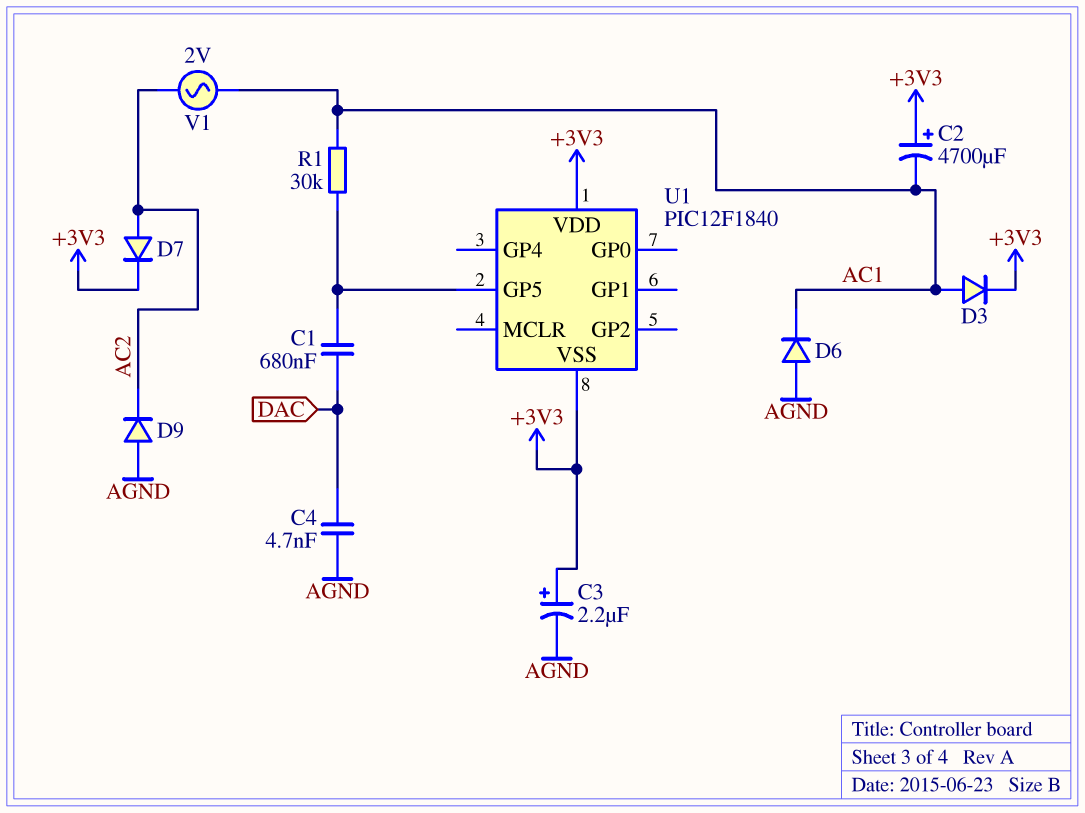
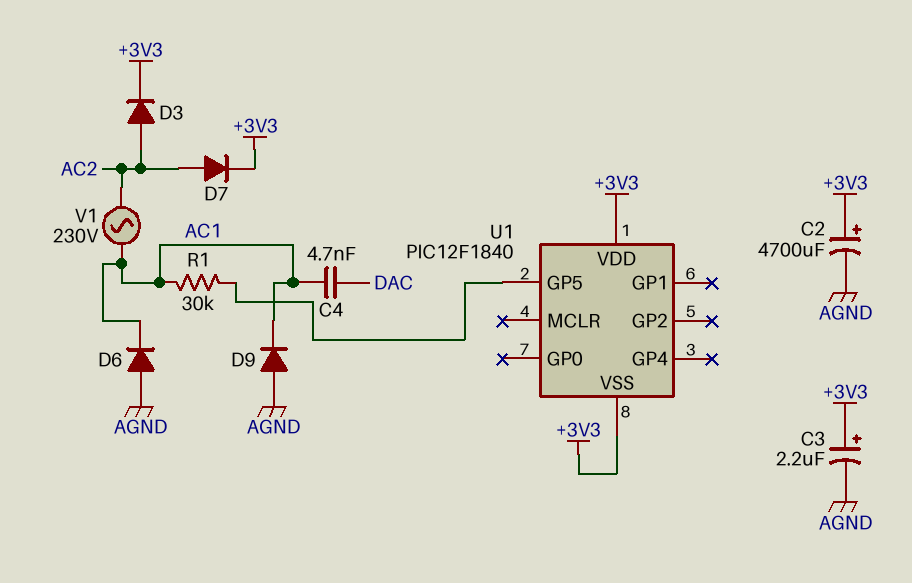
C1: 680nF (DAC, U1/GP5) -> none
C2: 4700uF (plus +3V3, minus AC1) -> 4700uF (plus +3V3, minus AGND)
C4: 4.7nF (AGND, DAC) -> 4.7nF (AC1, DAC)
D3: diode (A AC1, K +3V3) -> diode (A AC2, K +3V3)
D9: diode (A AGND, K AC2) -> diode (A AGND, K AC1)
V1: AC 2V (AC1, AC2) -> AC 230V (AC1, AC2)

